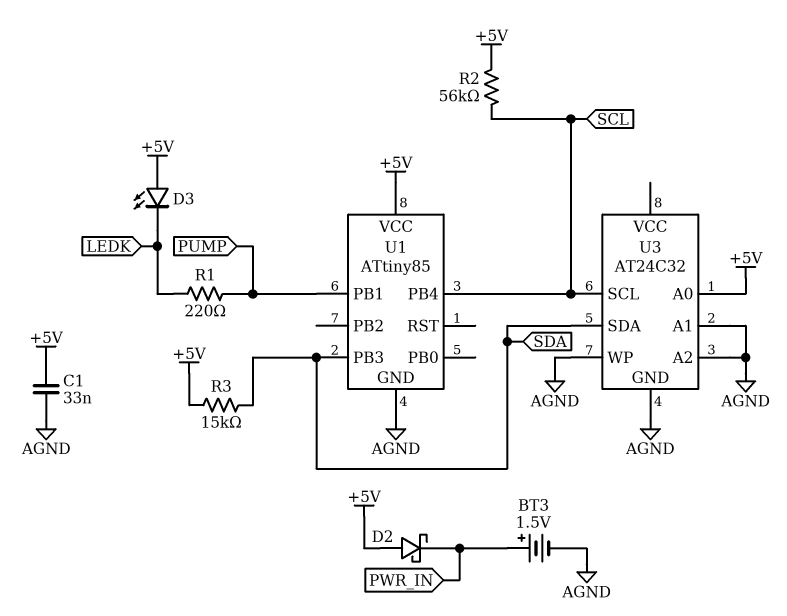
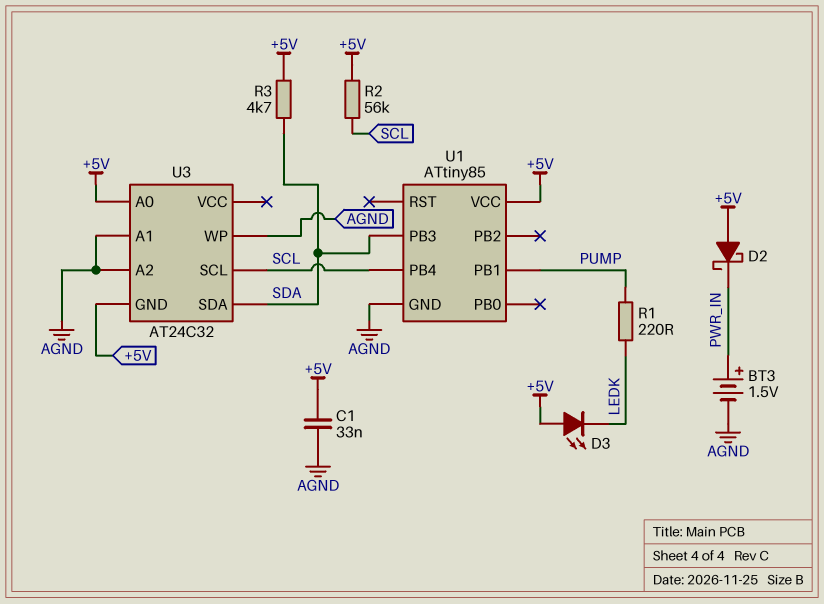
R3: 15k (+5V, SDA) -> 4.7k (+5V, SDA)
U3 pin GND: AGND -> +5V

